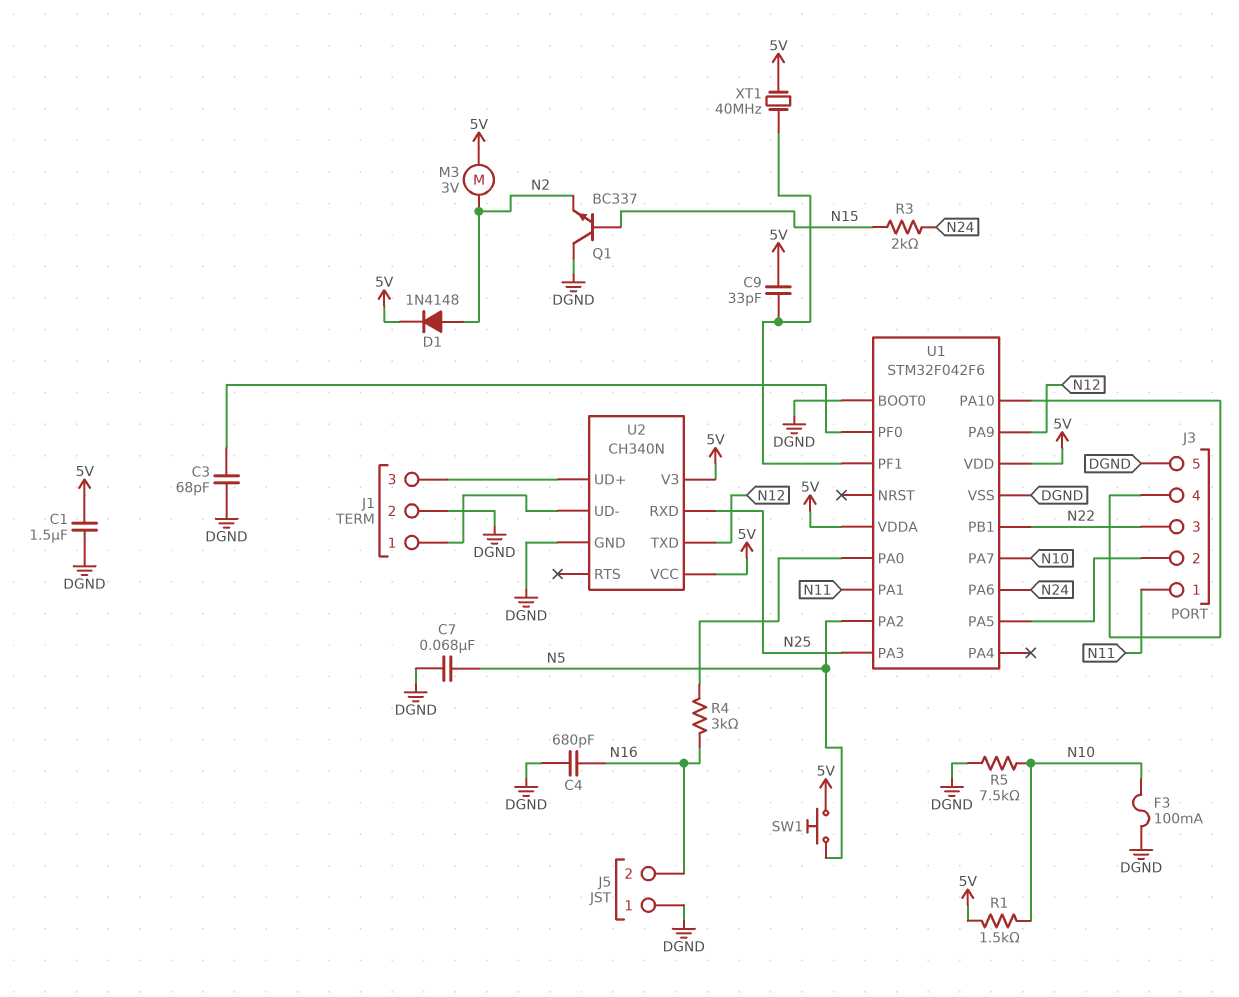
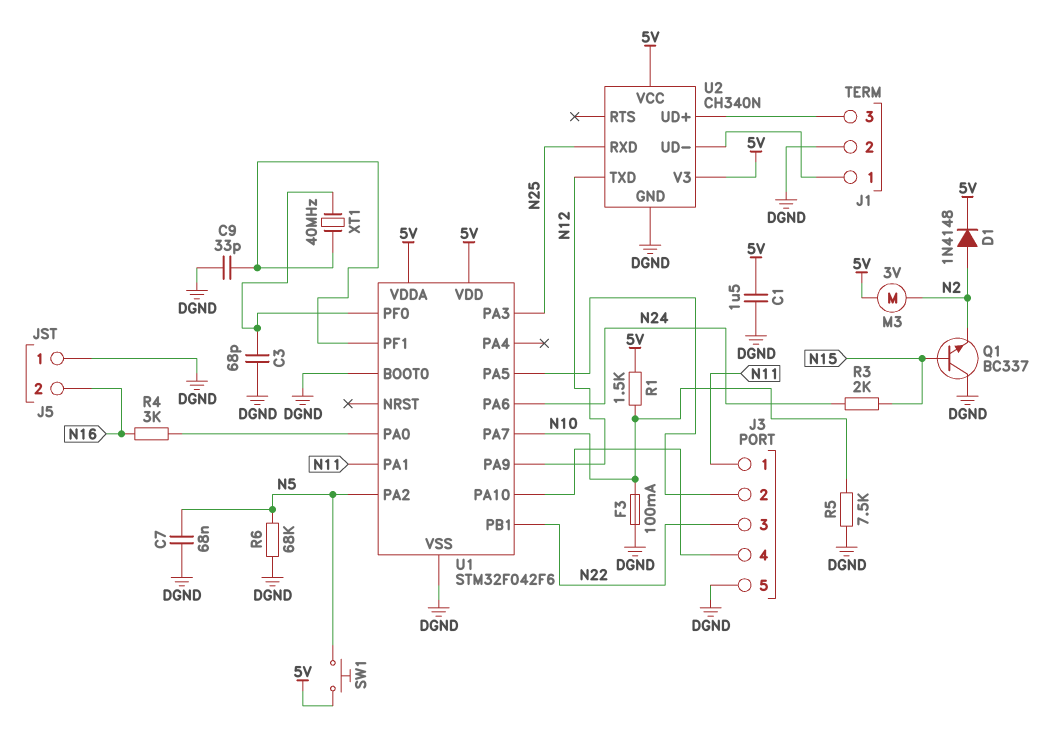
C4: 680pF (DGND, N16) -> none
C9: 33pF (5V, U1/PF1) -> 33pF (DGND, U1/PF1)
R6: none -> 68k (DGND, N5)
XT1: 40MHz (5V, U1/PF1) -> 40MHz (U1/PF0, U1/PF1)

